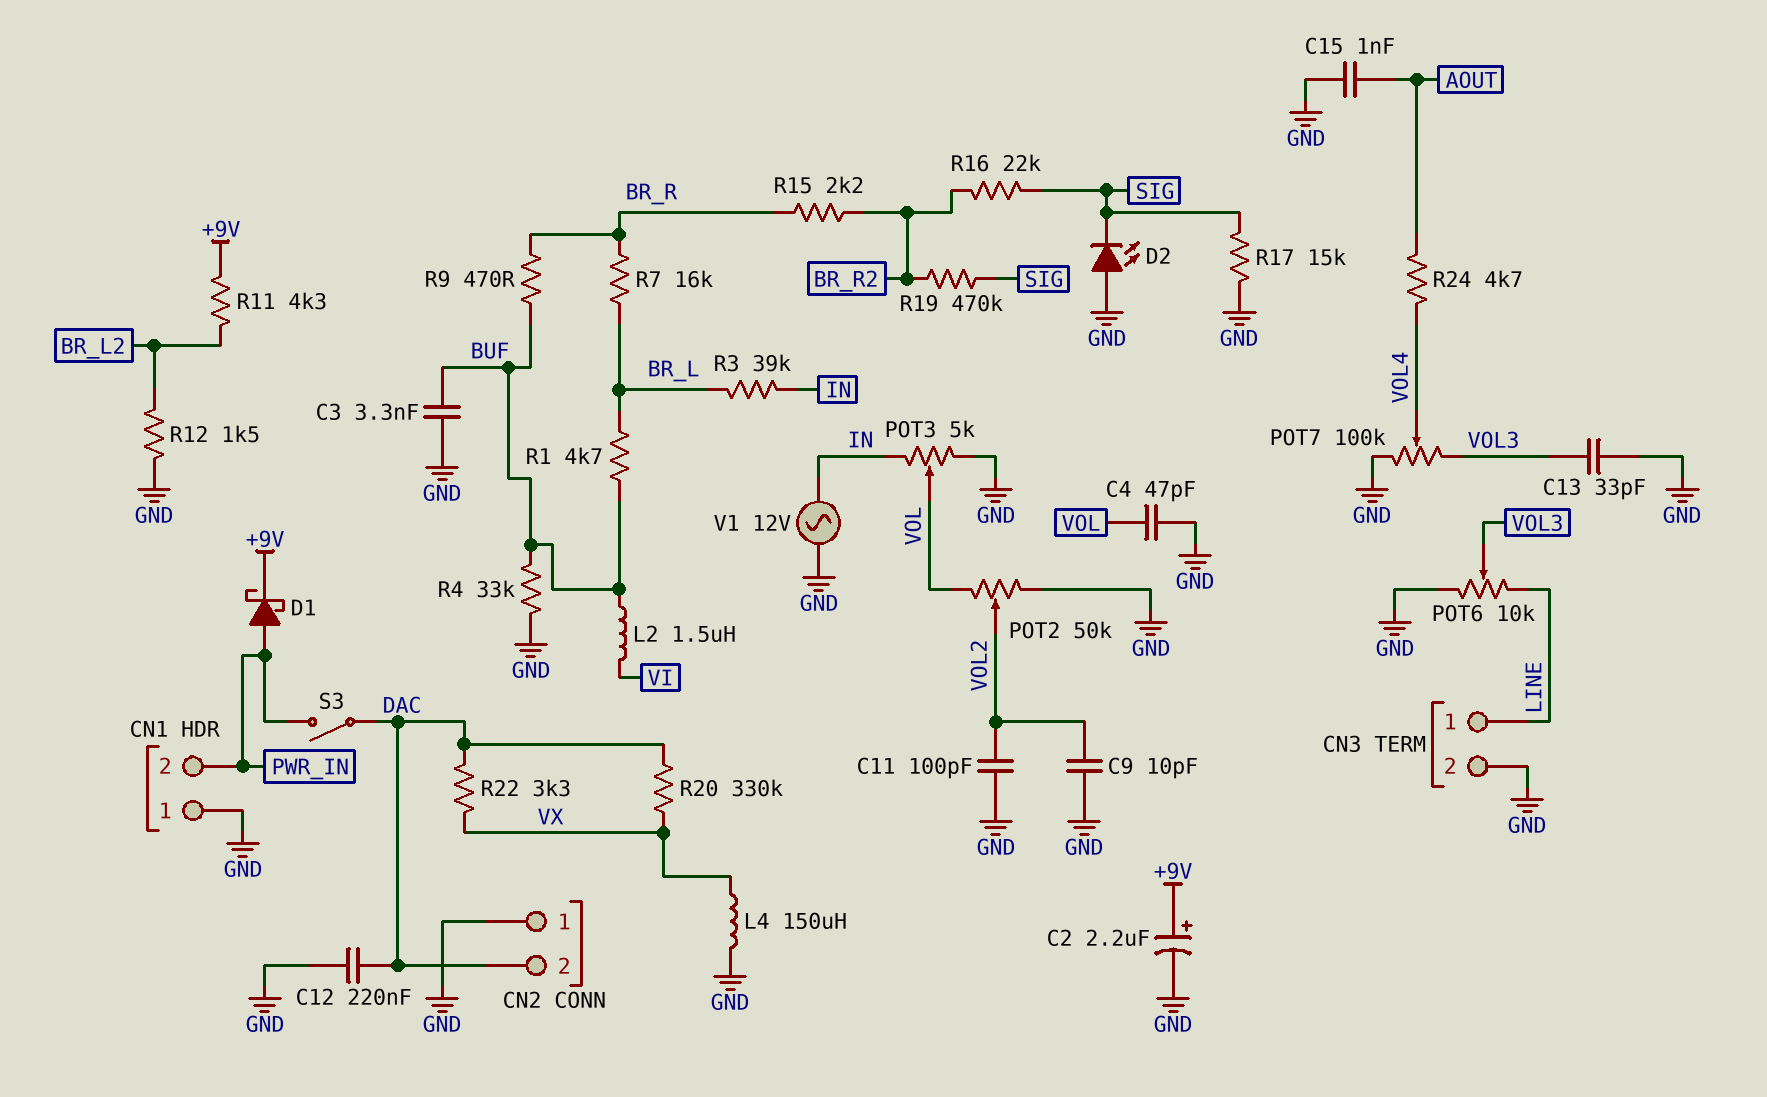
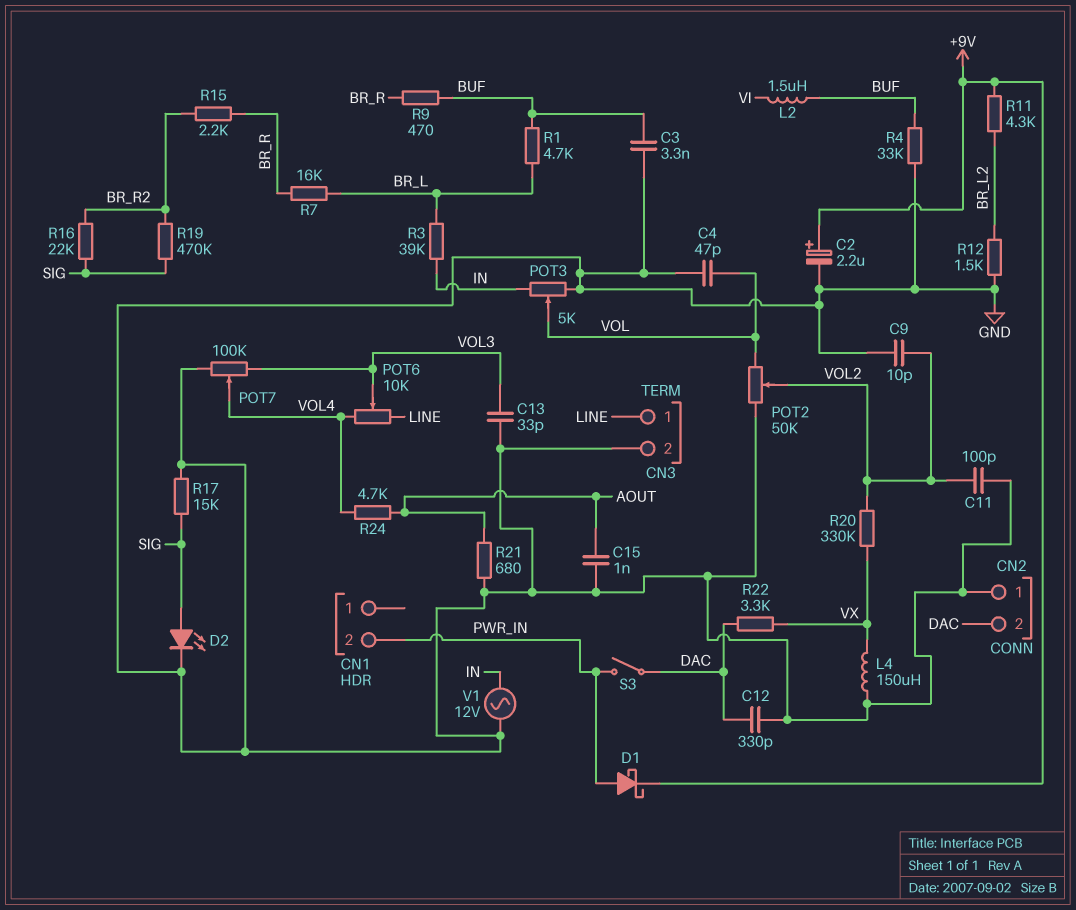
C12: 220nF (DAC, GND) -> 330pF (DAC, GND)
CN1 pin 1: GND -> none
D2: LED (A GND, K SIG) -> LED (A SIG, K GND)
POT6: 10k (GND, LINE, wiper VOL3) -> 10k (LINE, VOL4, wiper VOL3)
R20: 330k (DAC, VX) -> 330k (VOL2, VX)
R21: none -> 680 (AOUT, GND)

